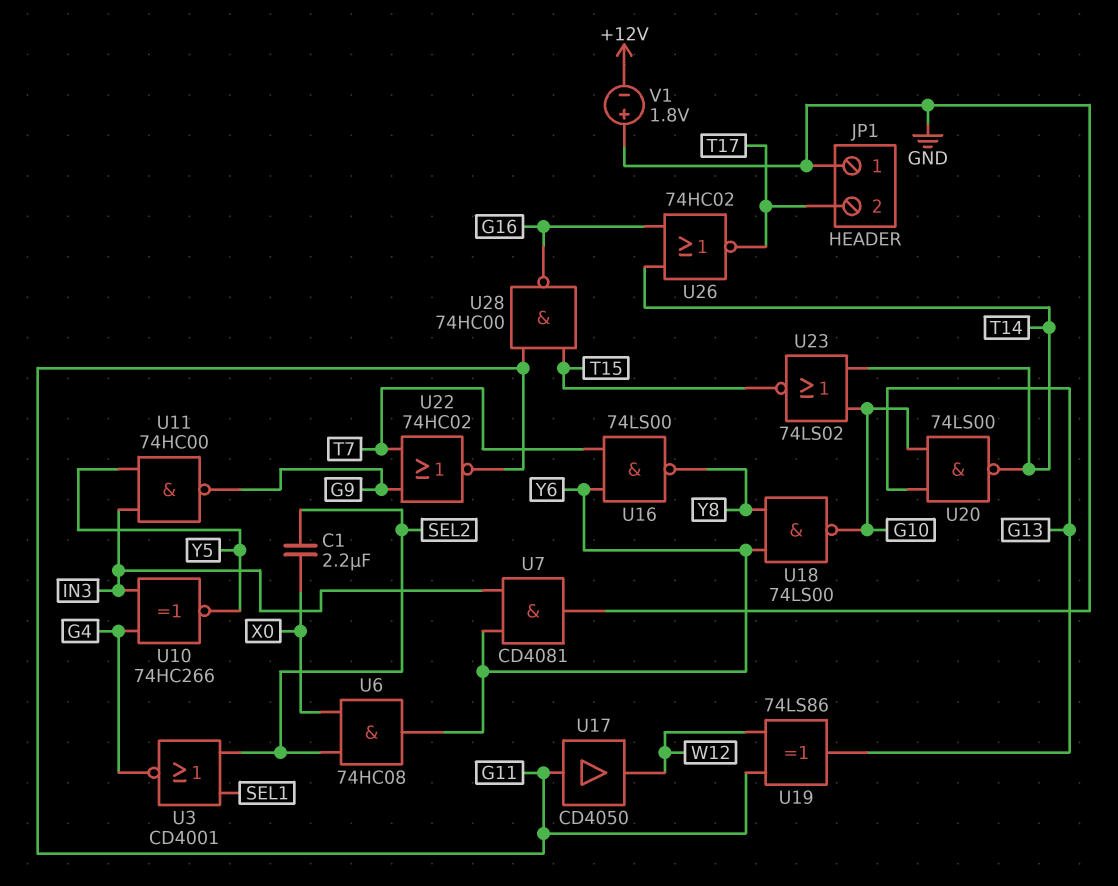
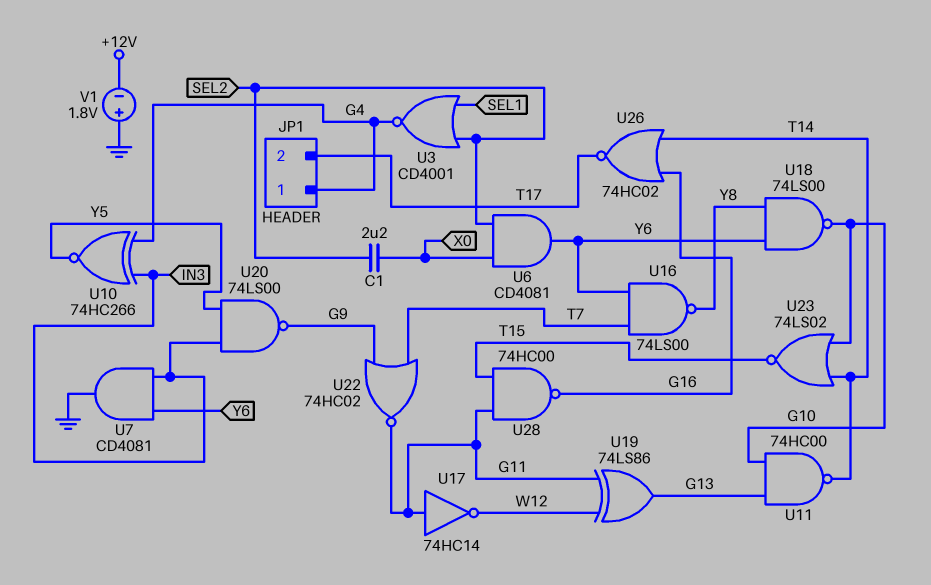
JP1 pin 1: GND -> G4
U6: AND 74HC08 (in SEL2, in X0, out Y6) -> AND CD4081 (in SEL2, in X0, out Y6)
U11: NAND 74HC00 (in IN3, in Y5, out G9) -> NAND 74HC00 (in G10, in G13, out T14)
U17: buffer CD4050 (in G11, out W12) -> NOT 74HC14 (in G11, out W12)
U20: NAND 74LS00 (in G10, in G13, out T14) -> NAND 74LS00 (in IN3, in Y5, out G9)

